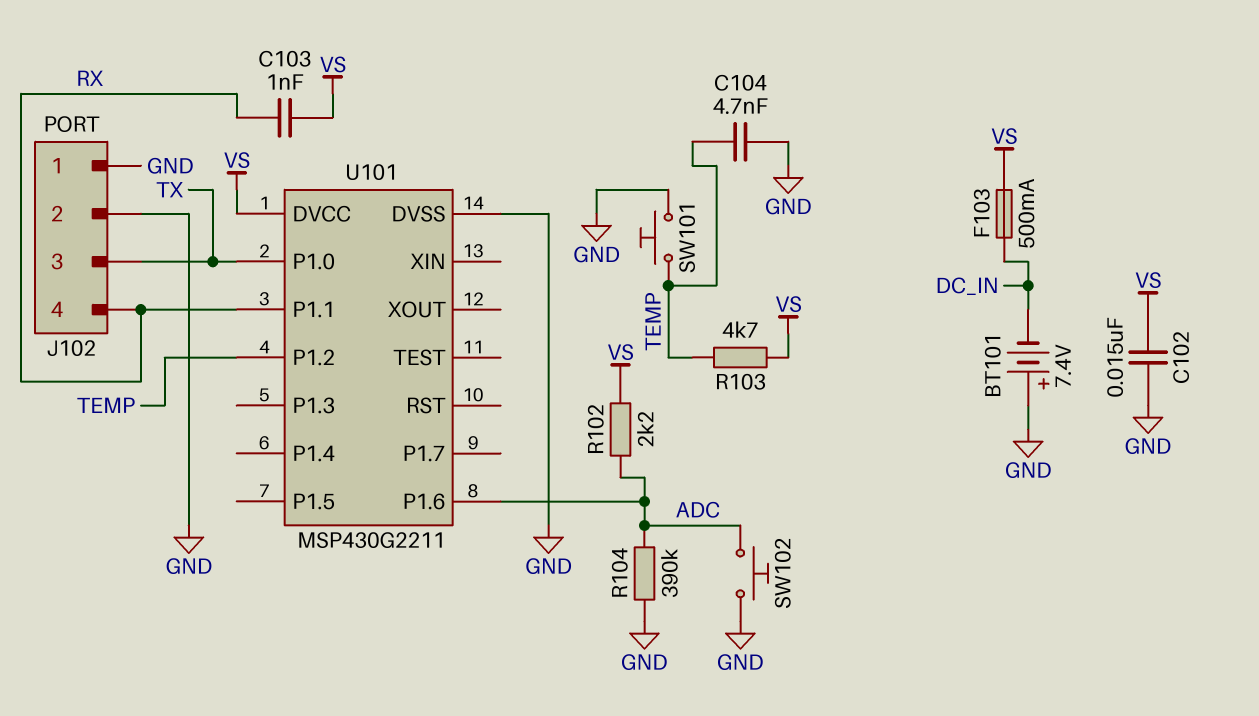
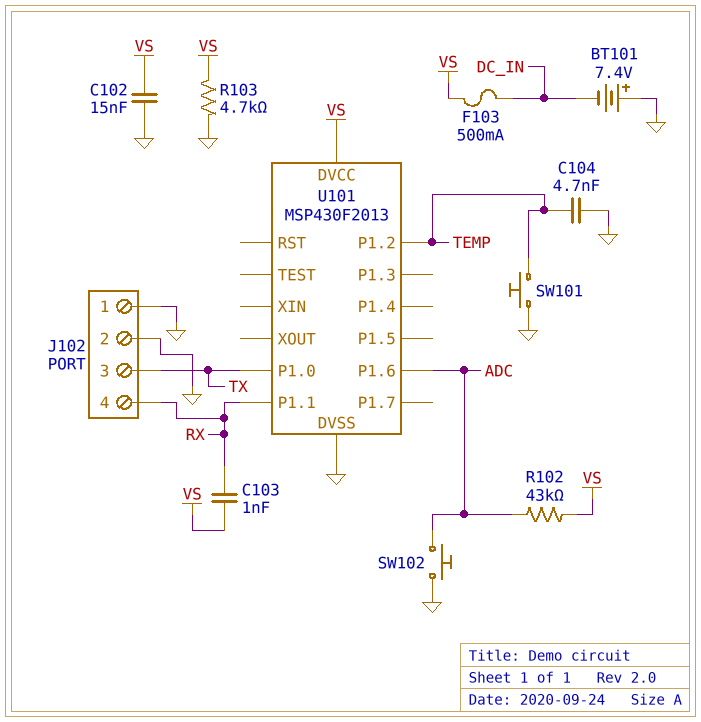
R102: 2.2k (ADC, VS) -> 43k (ADC, VS)
R103: 4.7k (TEMP, VS) -> 4.7k (GND, VS)
R104: 390k (ADC, GND) -> none
U101: MSP430G2211 -> MSP430F2013

